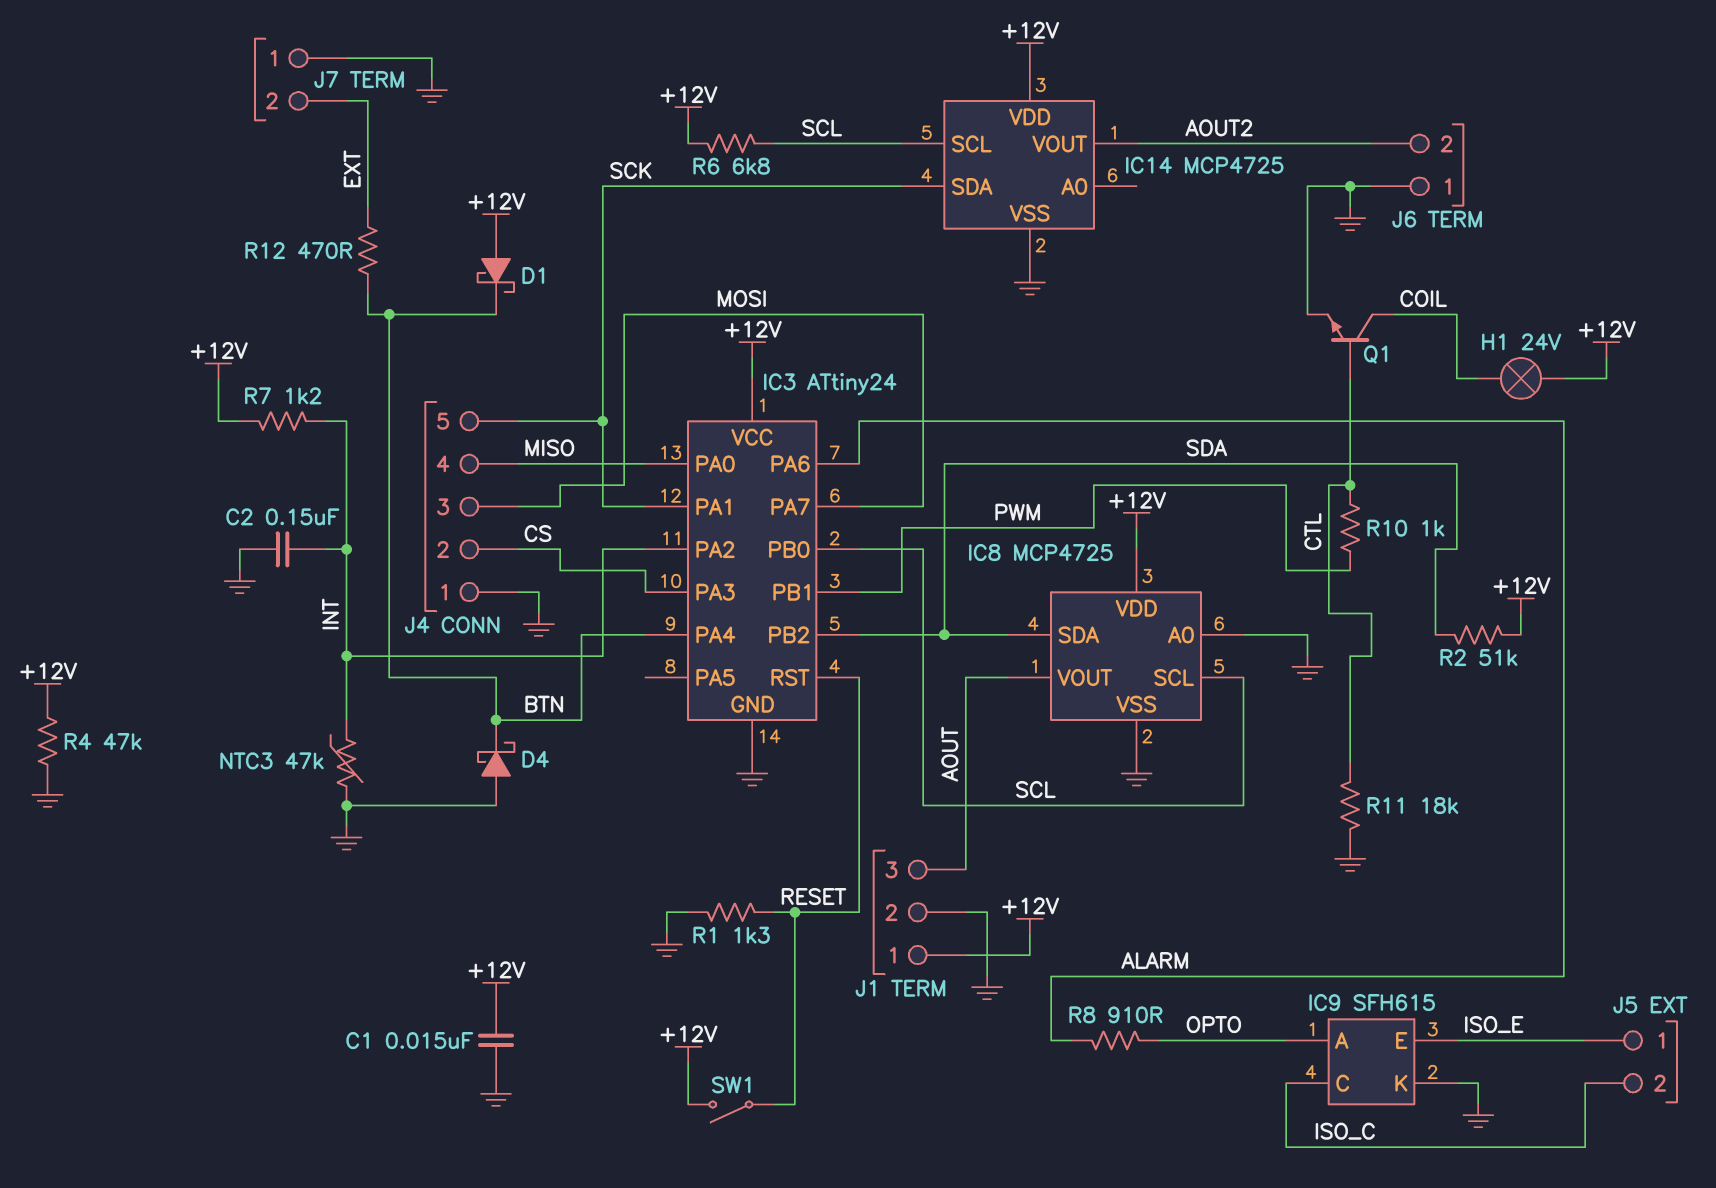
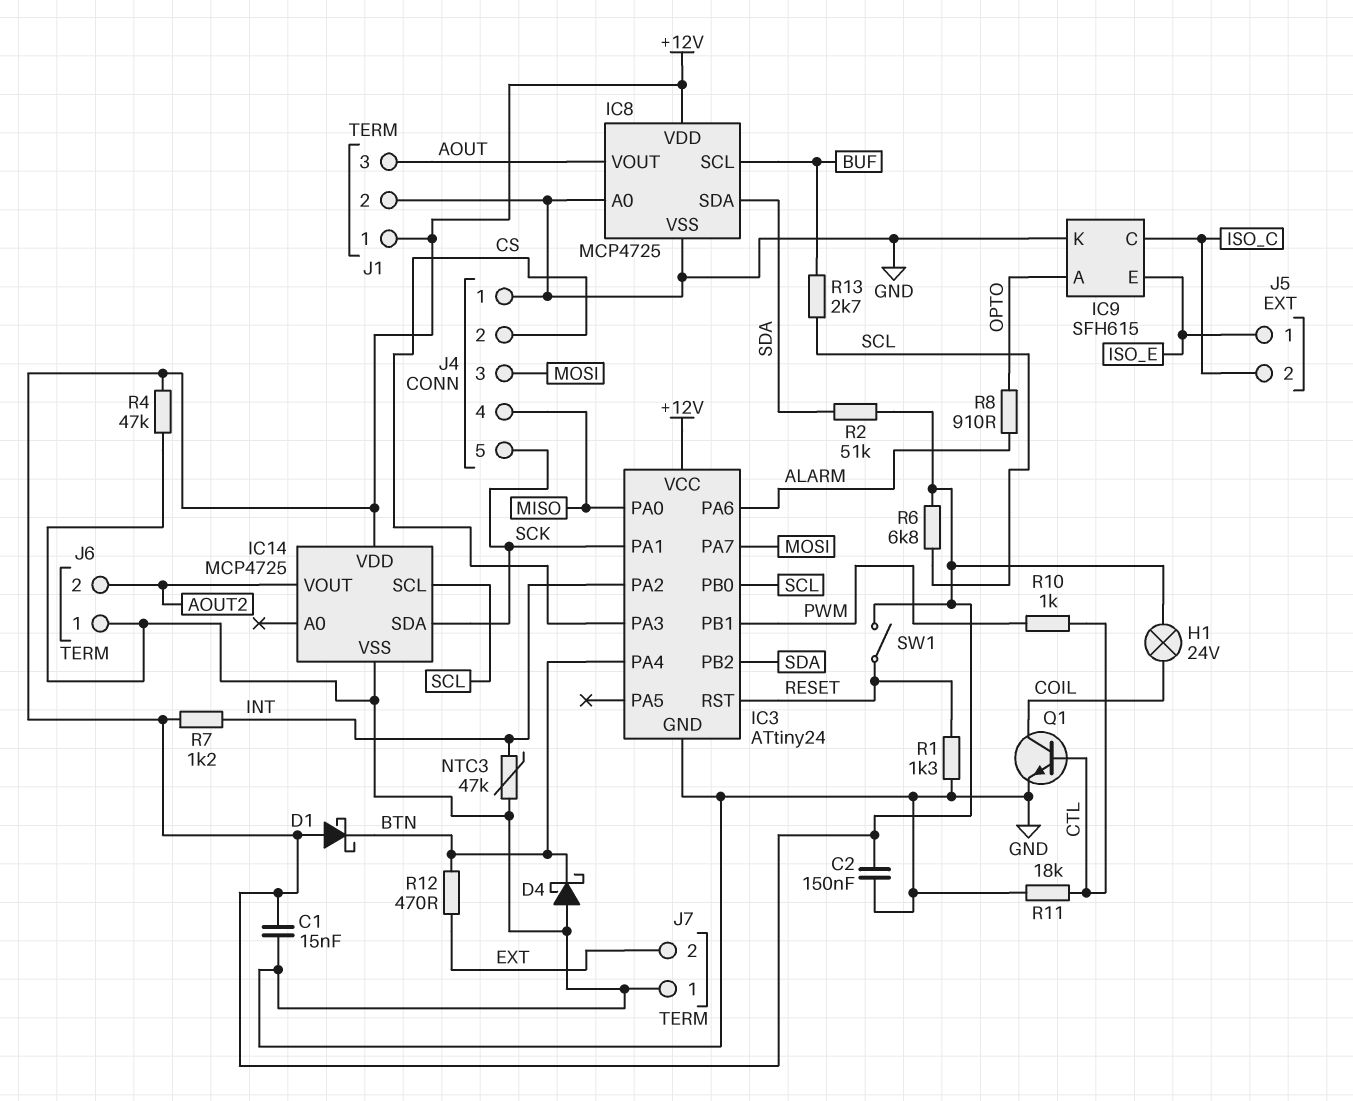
C2: 150nF (GND, INT) -> 150nF (+12V, GND)
IC8 pin SCL: SCL -> BUF
R13: none -> 2.7k (BUF, SCL)

